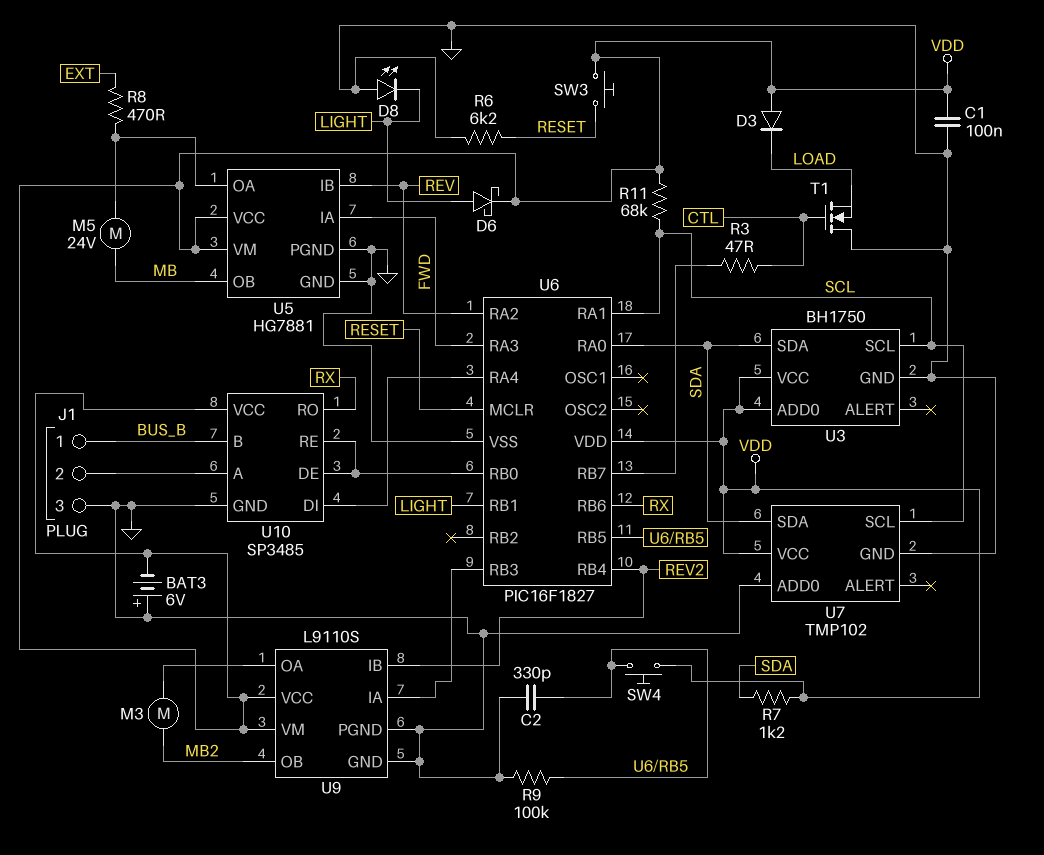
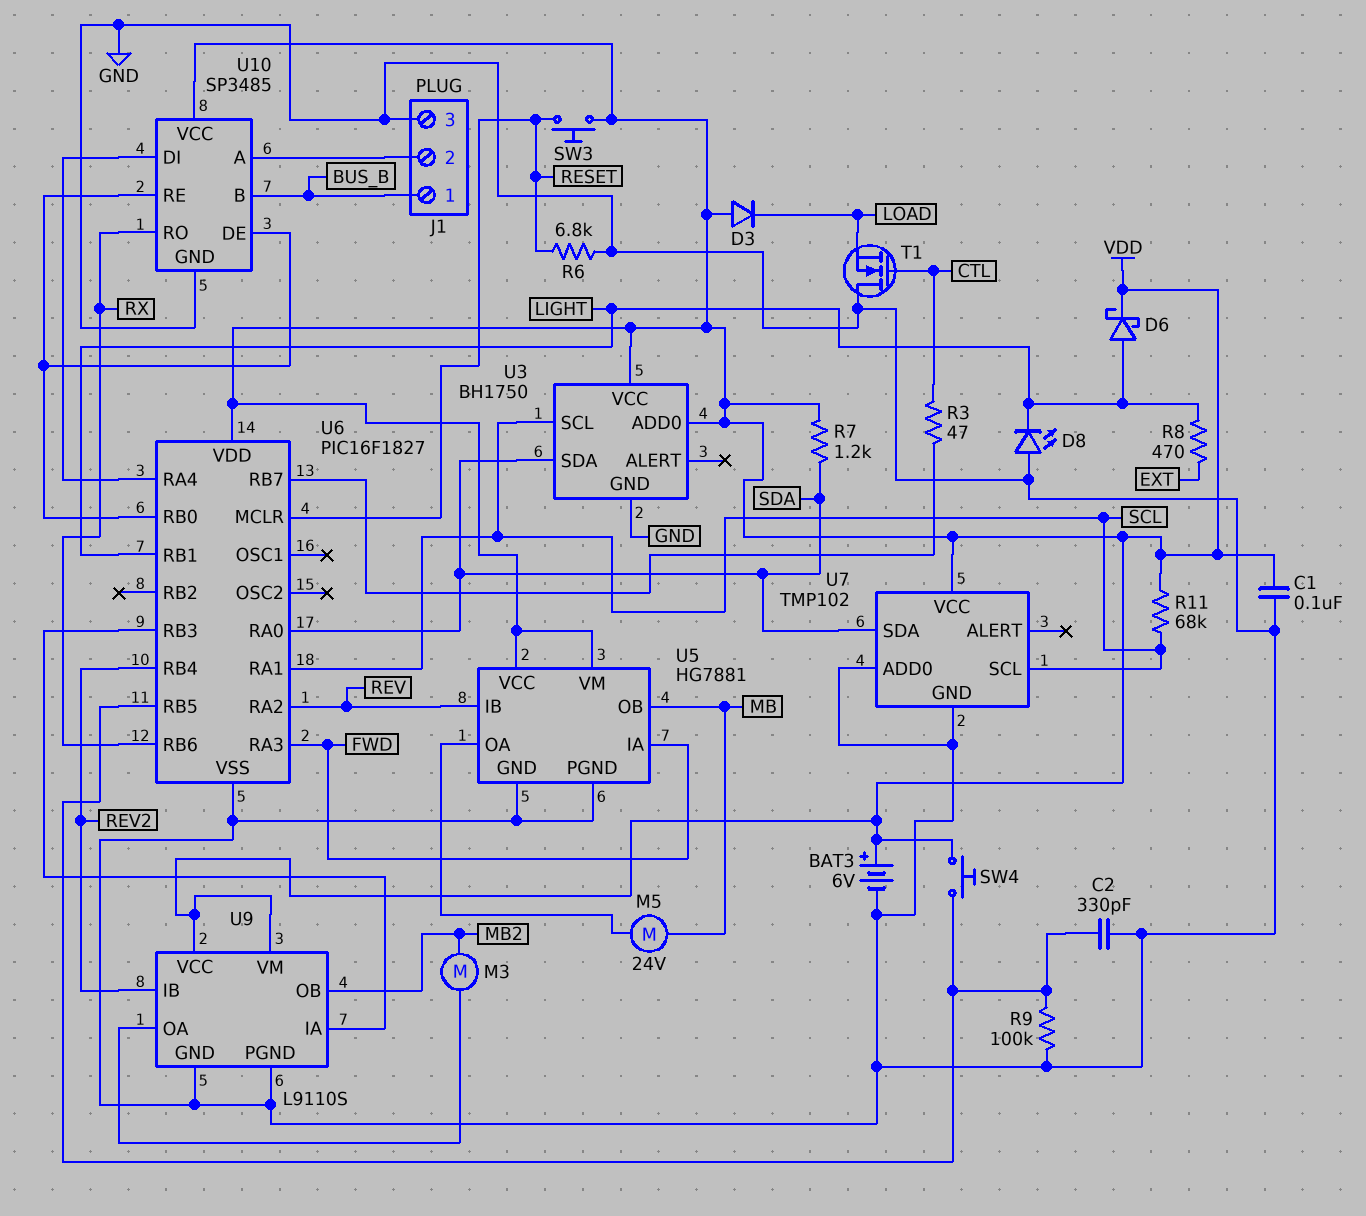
BAT3: 6V (plus GND, minus VDD) -> 6V (plus VDD, minus GND)
R6: 6.2k (GND, RESET) -> 6.8k (GND, RESET)
R8: 470 (EXT, U5/OA) -> 470 (EXT, LIGHT)

